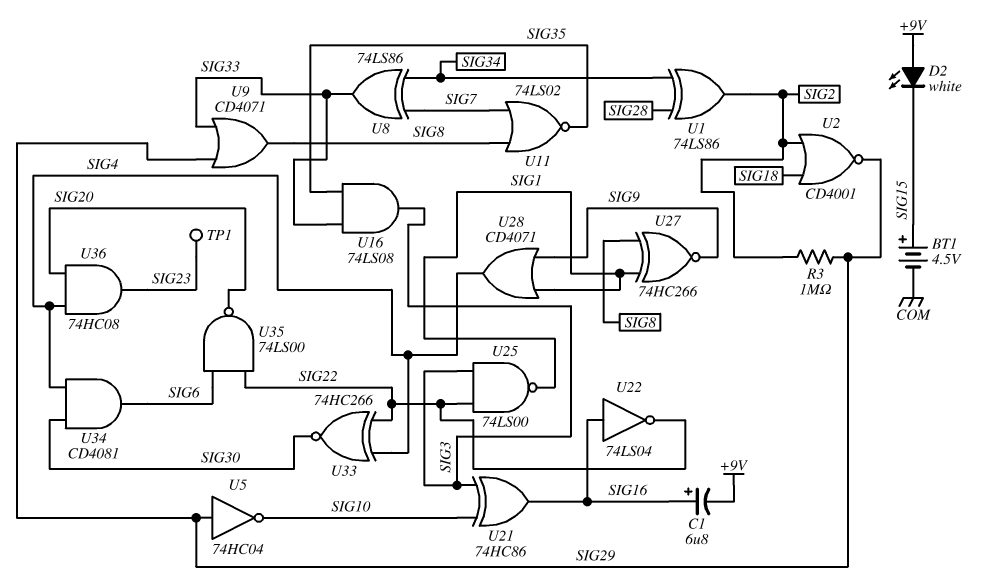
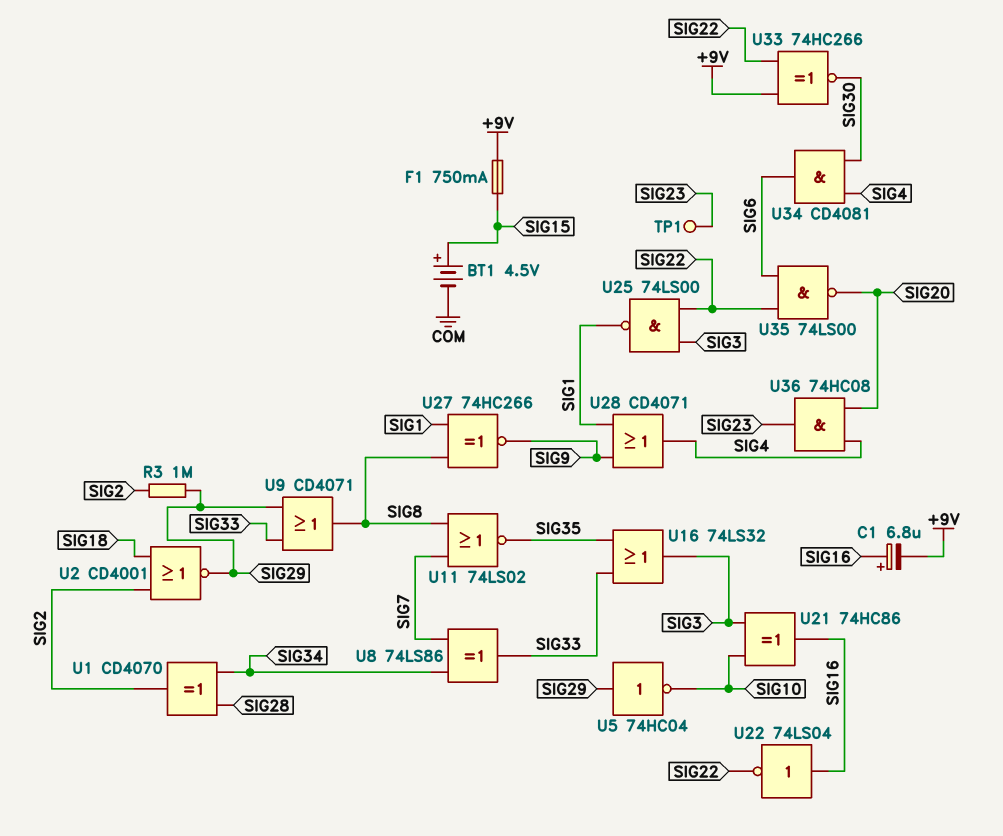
D2: LED white (A +9V, K SIG15) -> none
F1: none -> 750mA (+9V, SIG15)
U1: XOR 74LS86 (in SIG28, in SIG34, out SIG2) -> XOR CD4070 (in SIG28, in SIG34, out SIG2)
U16: AND 74LS08 (in SIG33, in SIG35, out SIG3) -> OR 74LS32 (in SIG33, in SIG35, out SIG3)
U33: XNOR 74HC266 (in SIG4, in SIG22, out SIG30) -> XNOR 74HC266 (in +9V, in SIG22, out SIG30)

